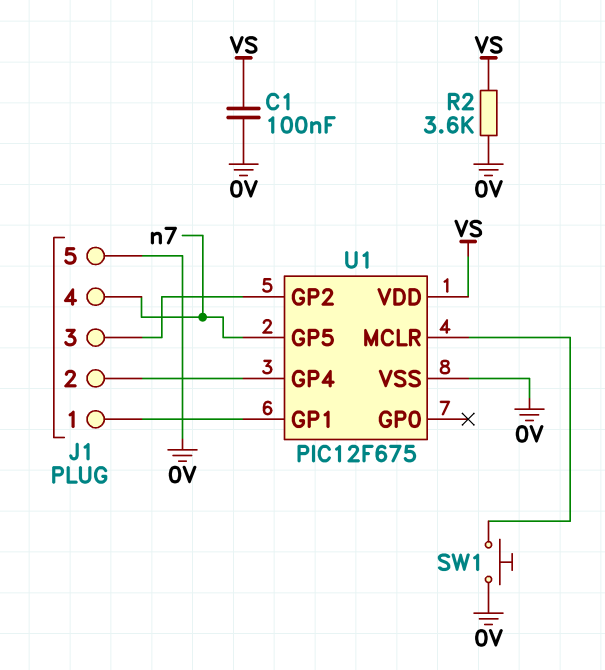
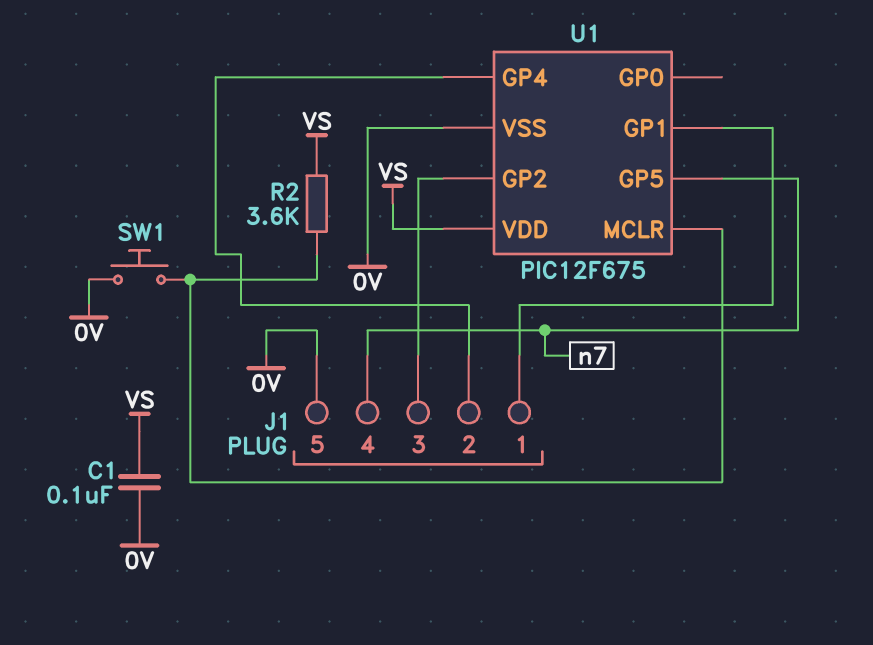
R2: 3.6k (0V, VS) -> 3.6k (U1/MCLR, VS)

